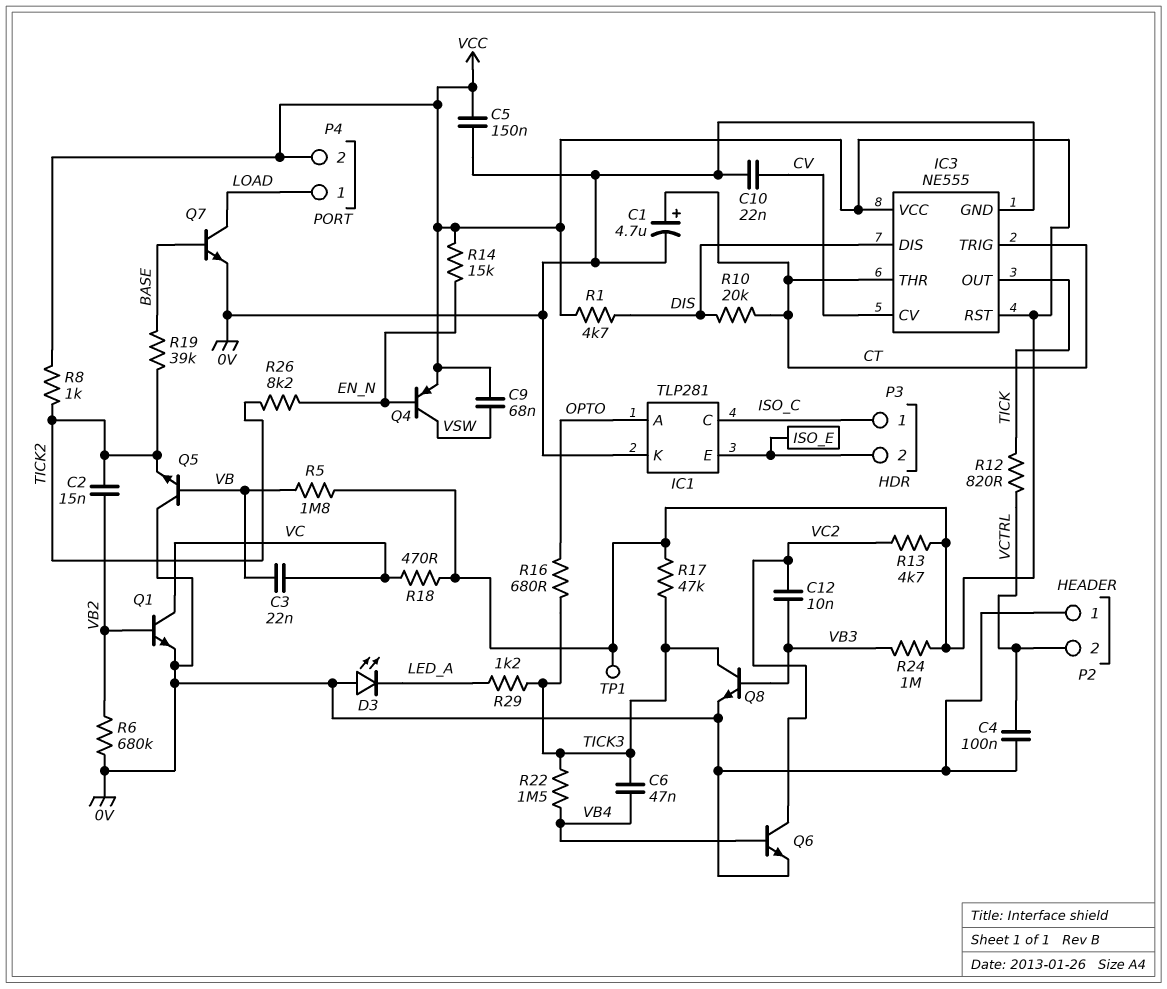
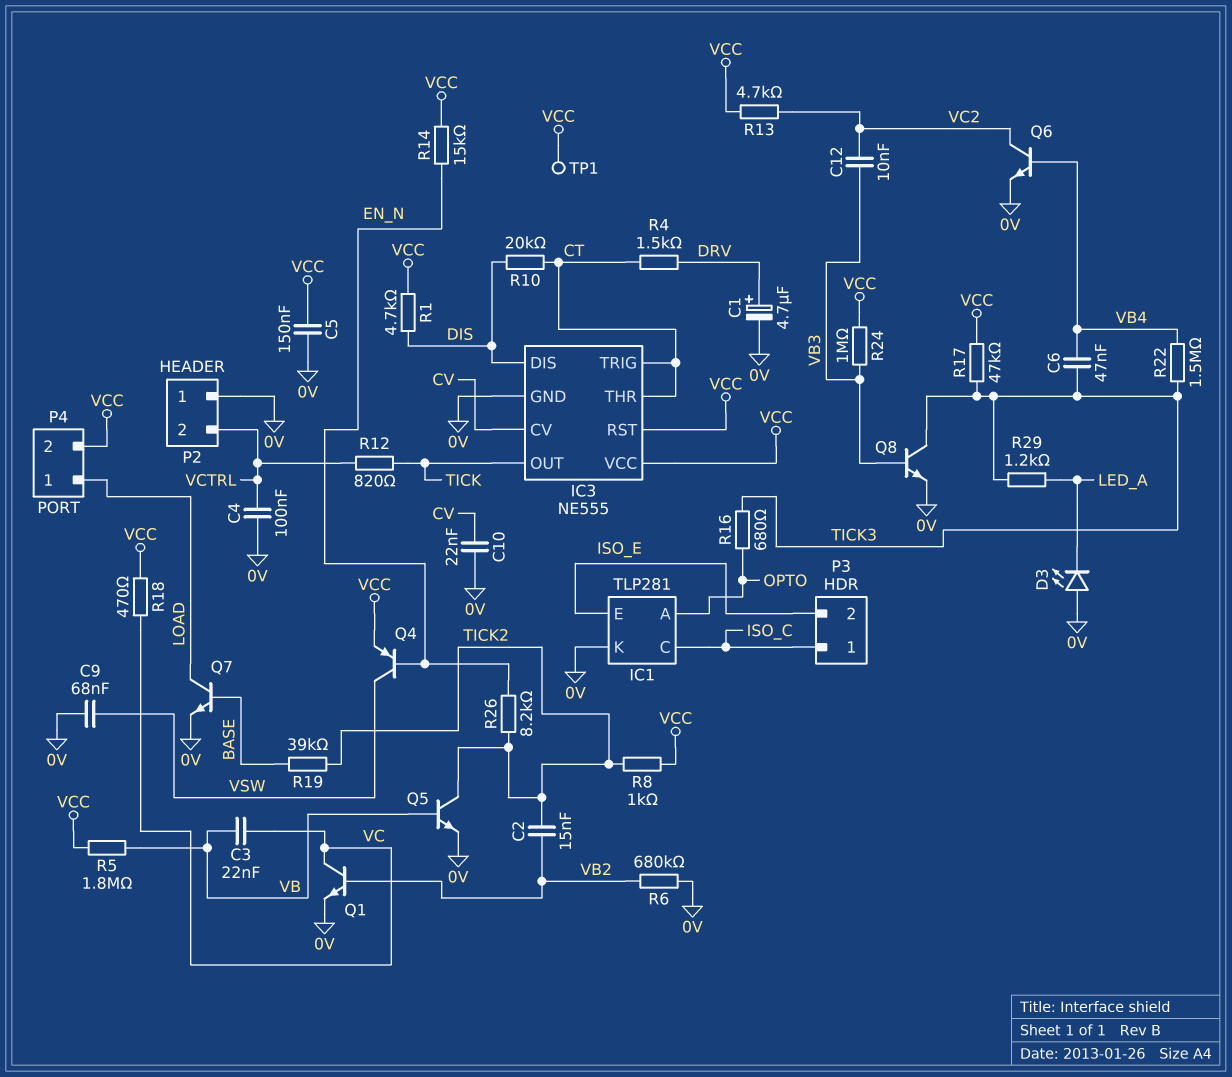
C1: 4.7uF (plus CT, minus 0V) -> 4.7uF (plus DRV, minus 0V)
C9: 68nF (VCC, VSW) -> 68nF (0V, VSW)
Q5: NPN (B VB, C 0V, E TICK2) -> NPN (B VB, C TICK2, E 0V)
R4: none -> 1.5k (CT, DRV)

